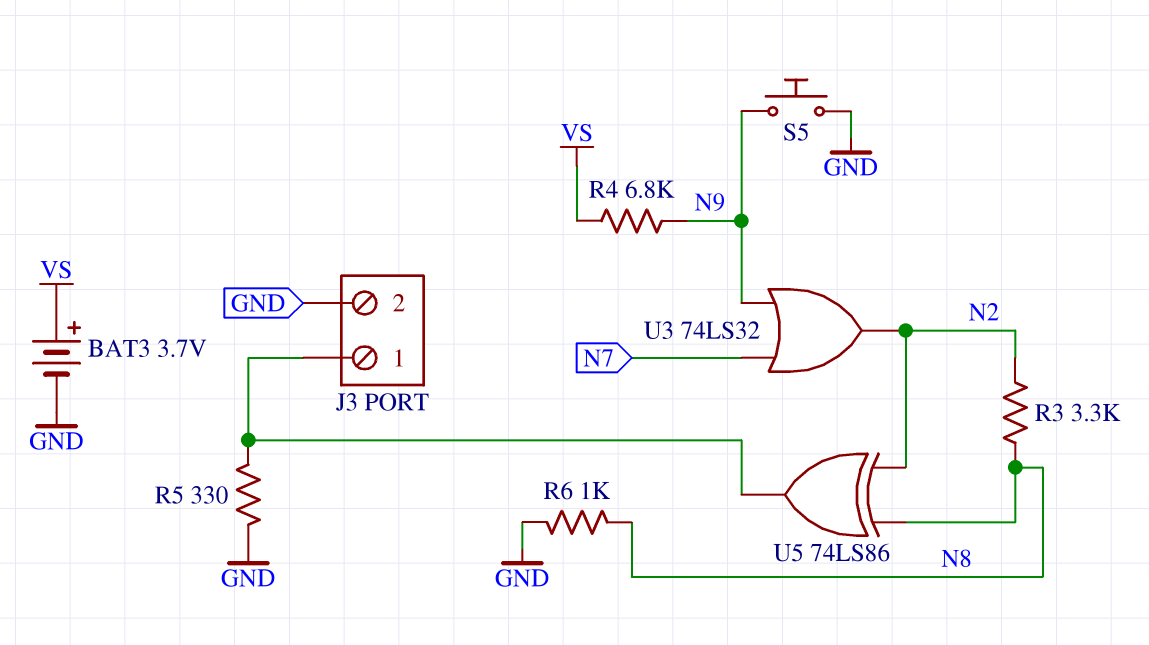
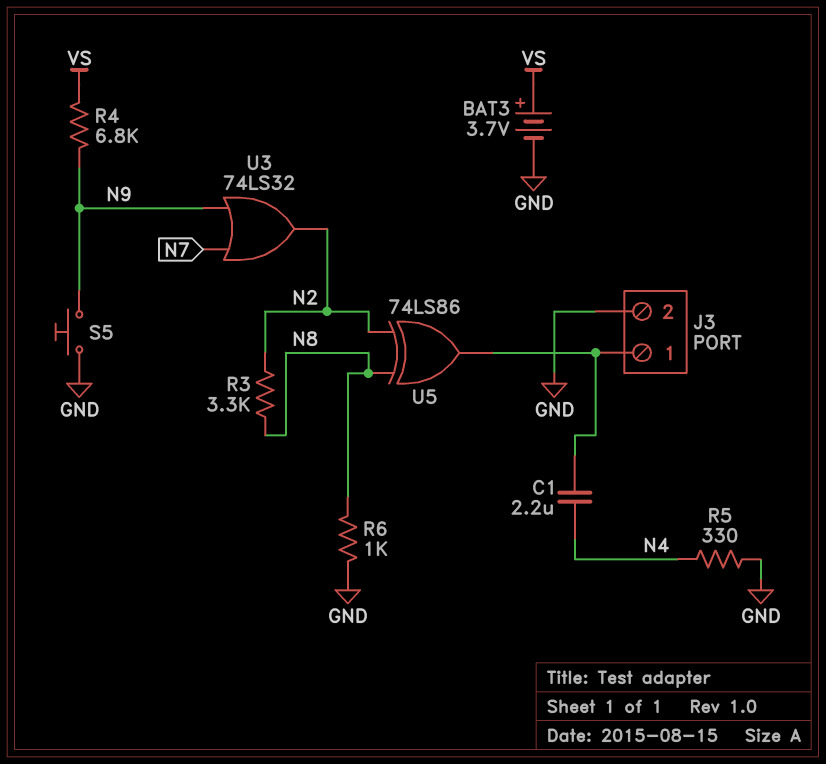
C1: none -> 2.2uF (J3/1, N4)
R5: 330 (GND, J3/1) -> 330 (GND, N4)

